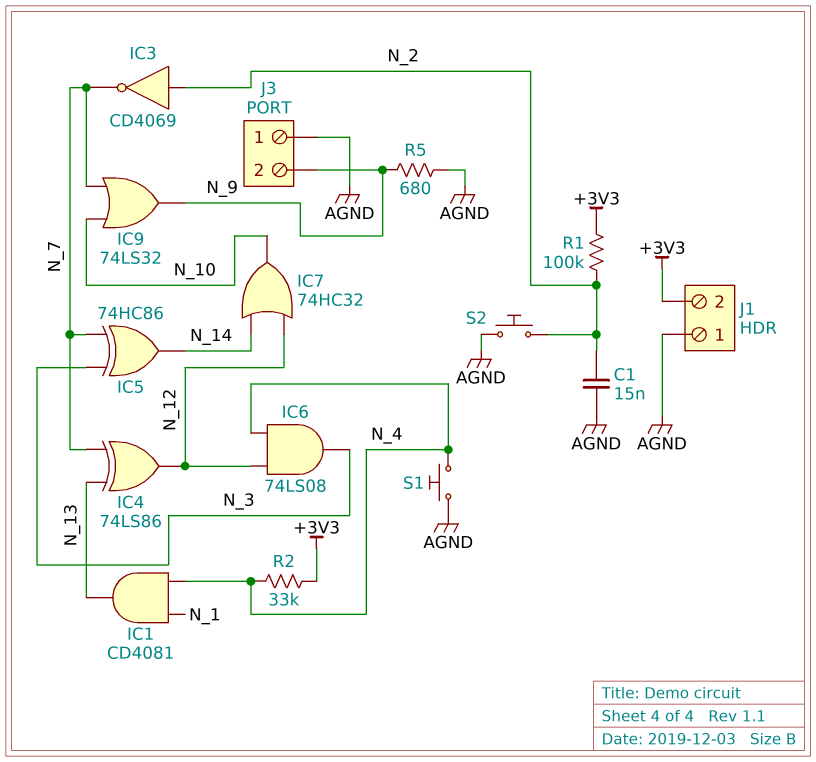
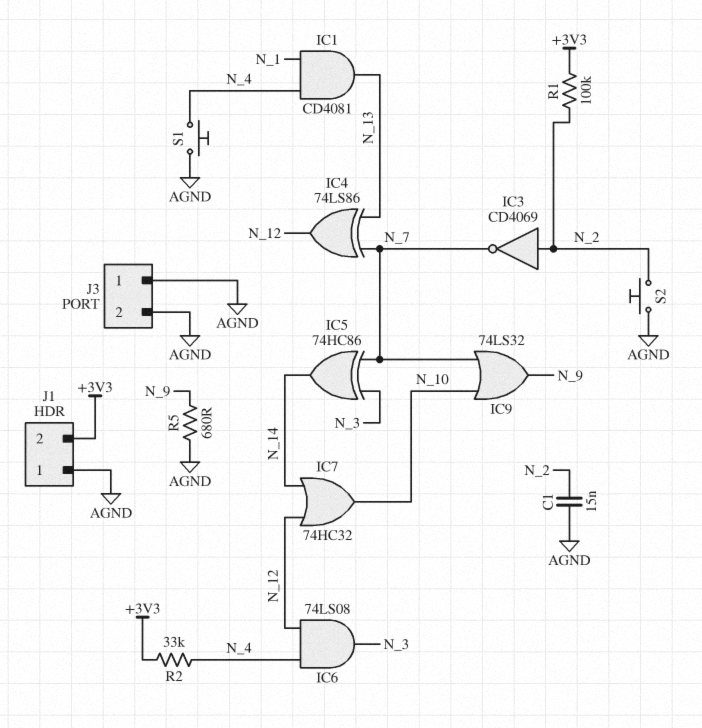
J3 pin 2: N_9 -> AGND

